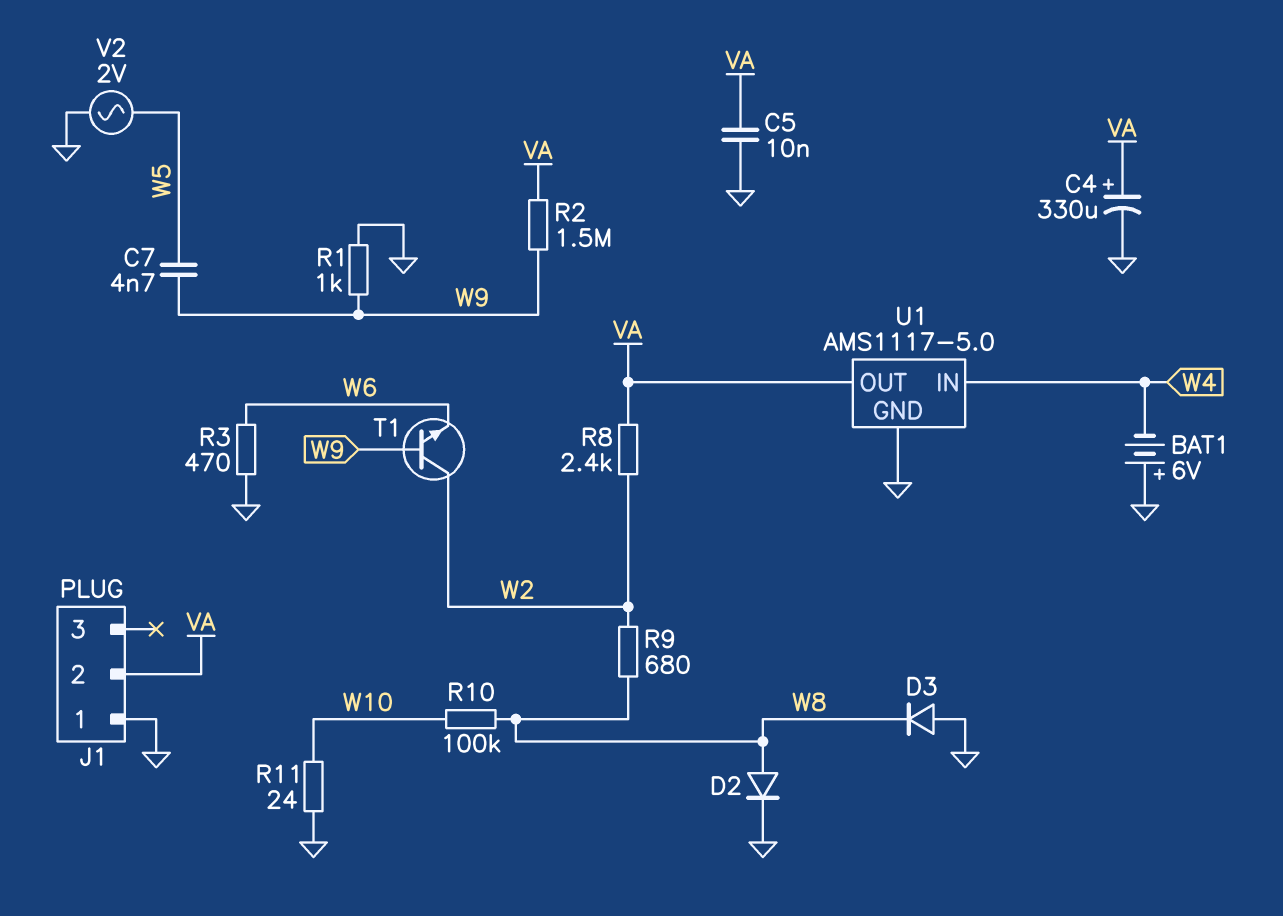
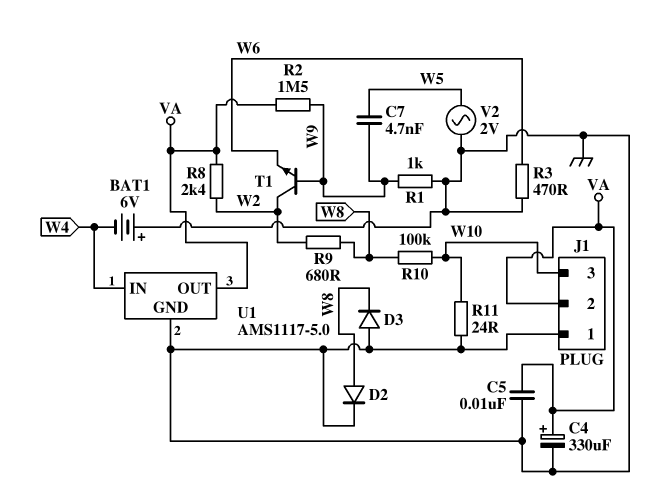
J1 pin 3: none -> W10

